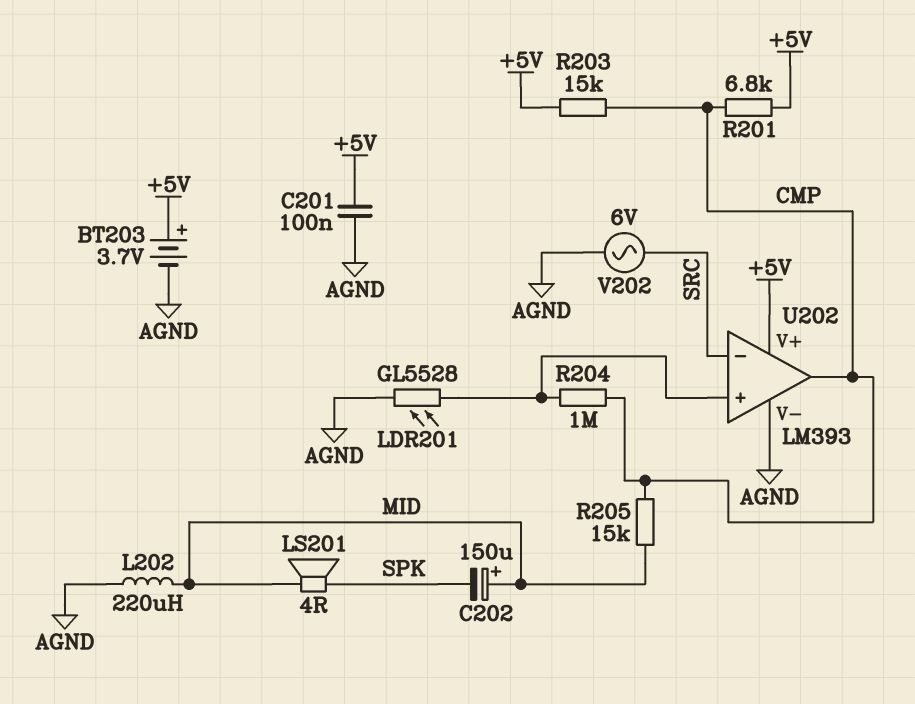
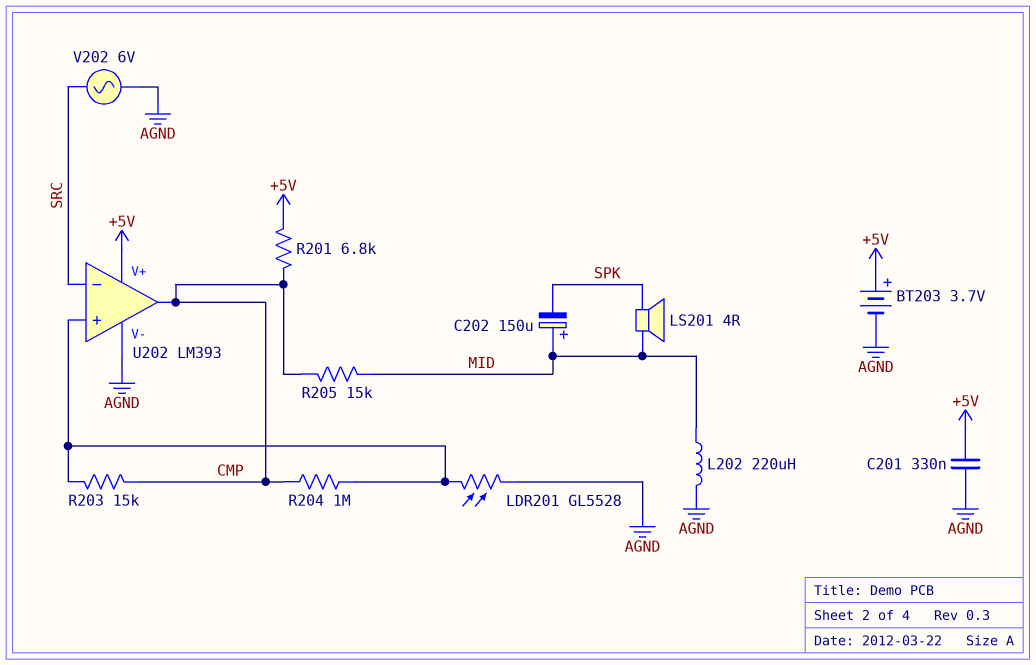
C201: 100nF (+5V, AGND) -> 330nF (+5V, AGND)
R203: 15k (+5V, CMP) -> 15k (CMP, U202/in+)

